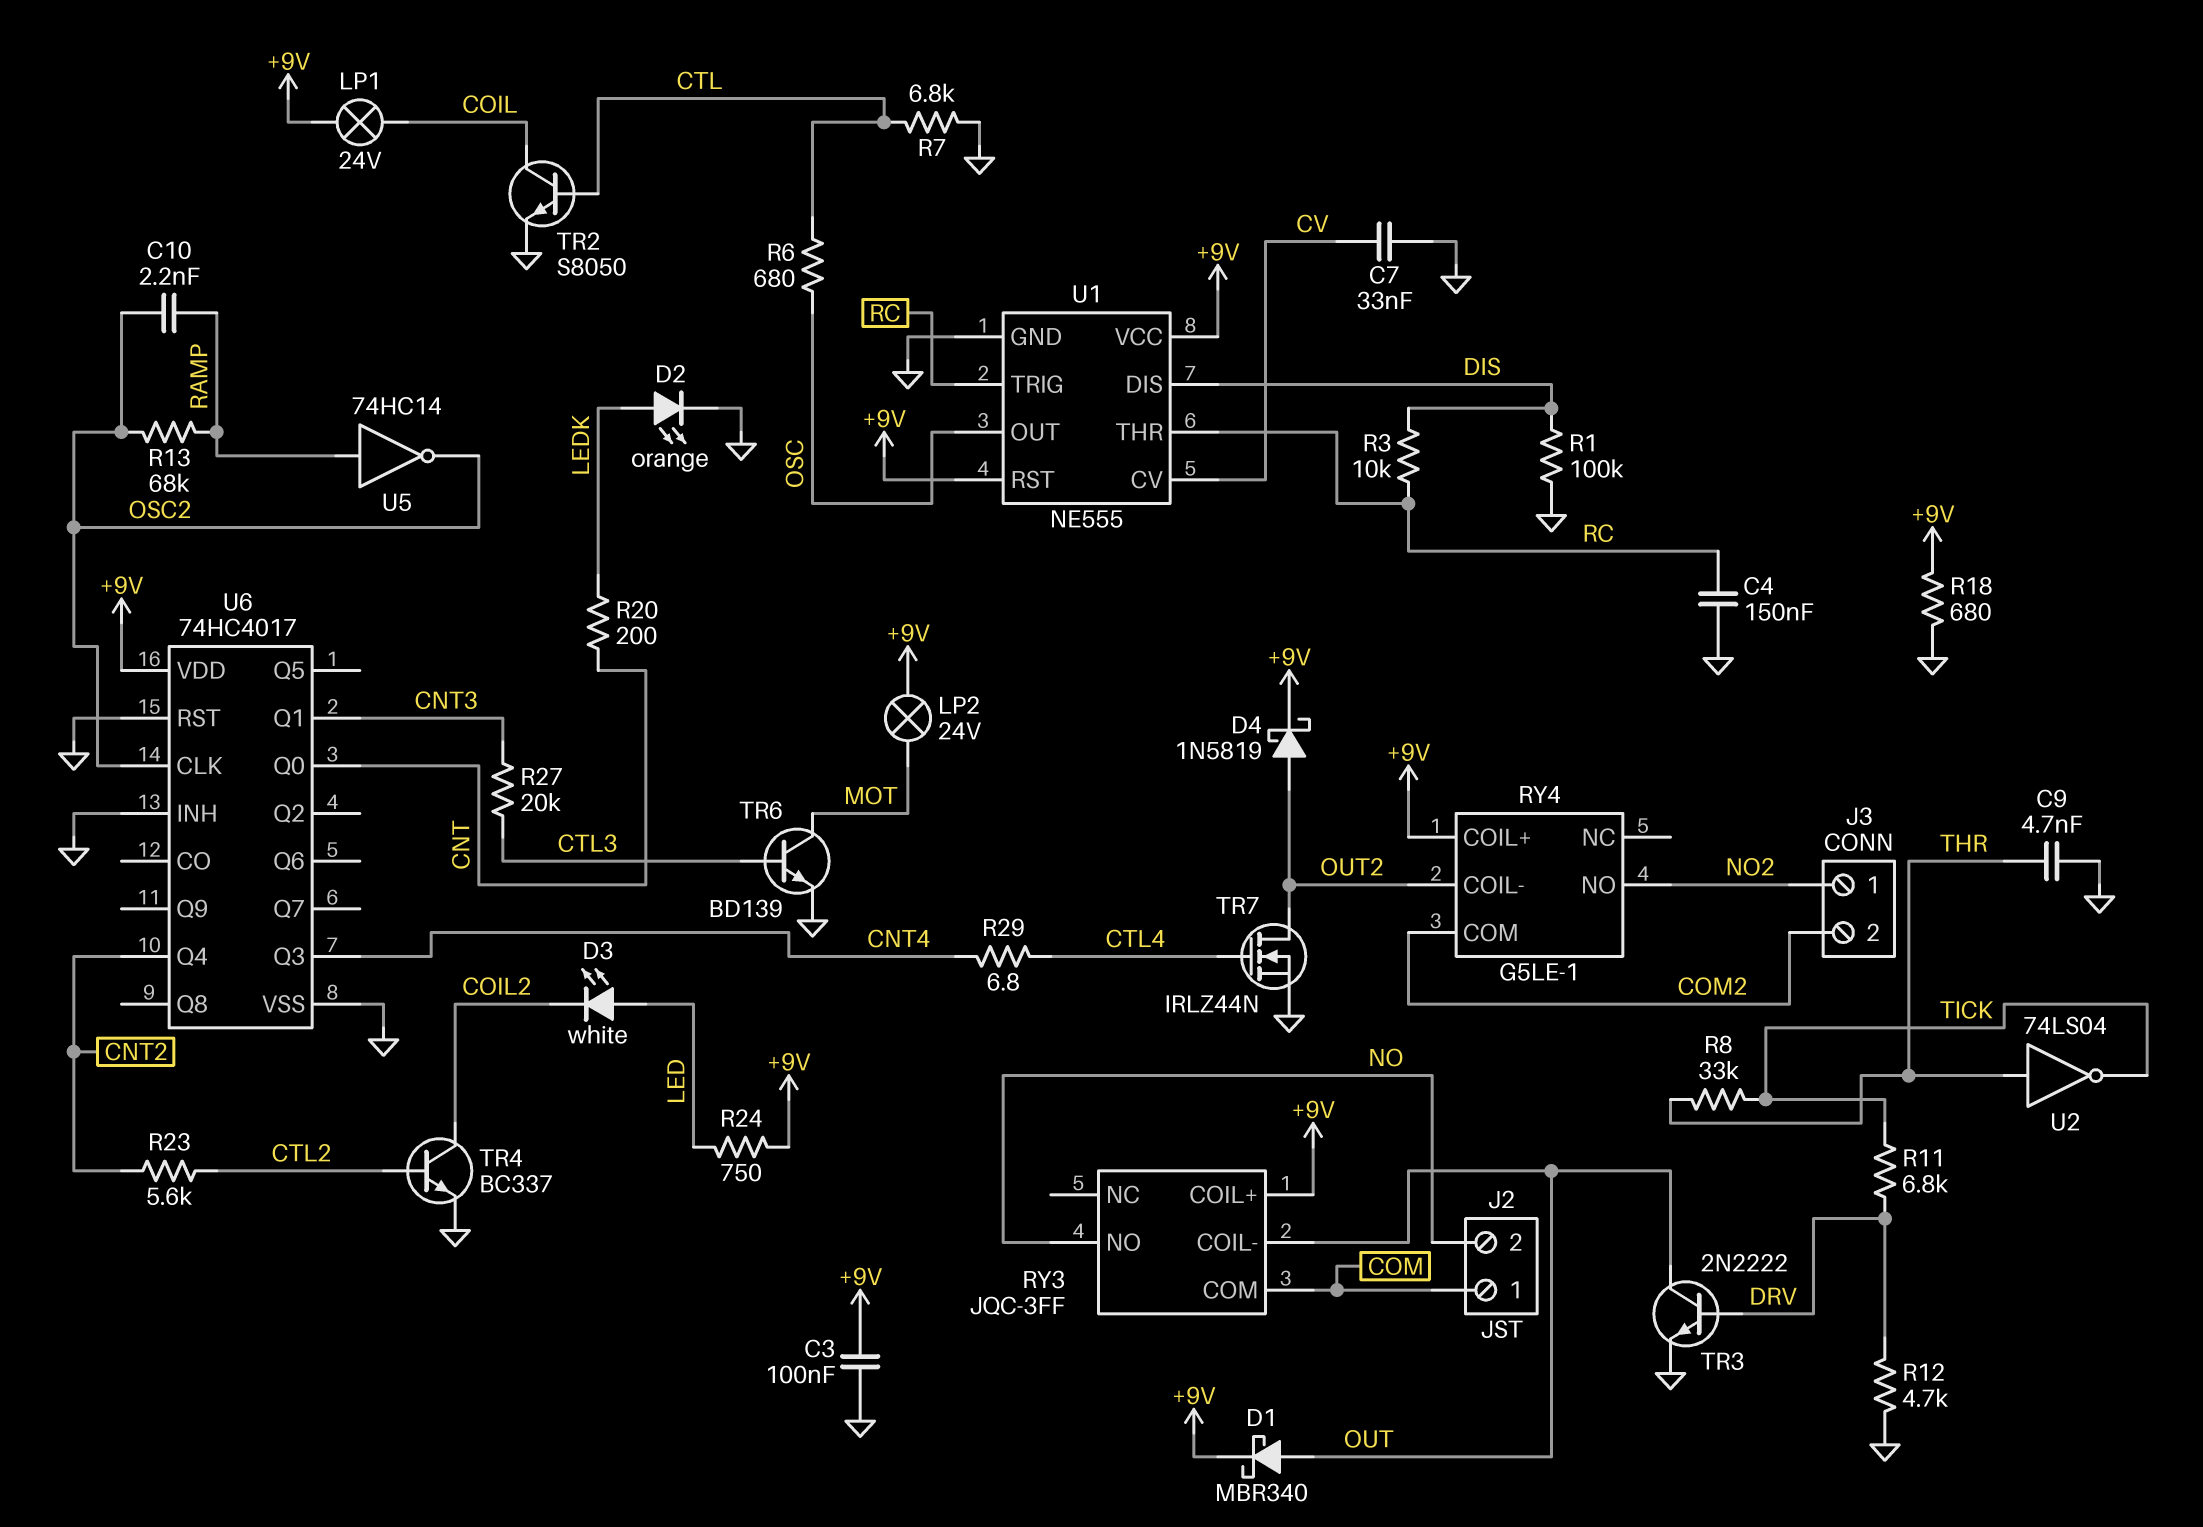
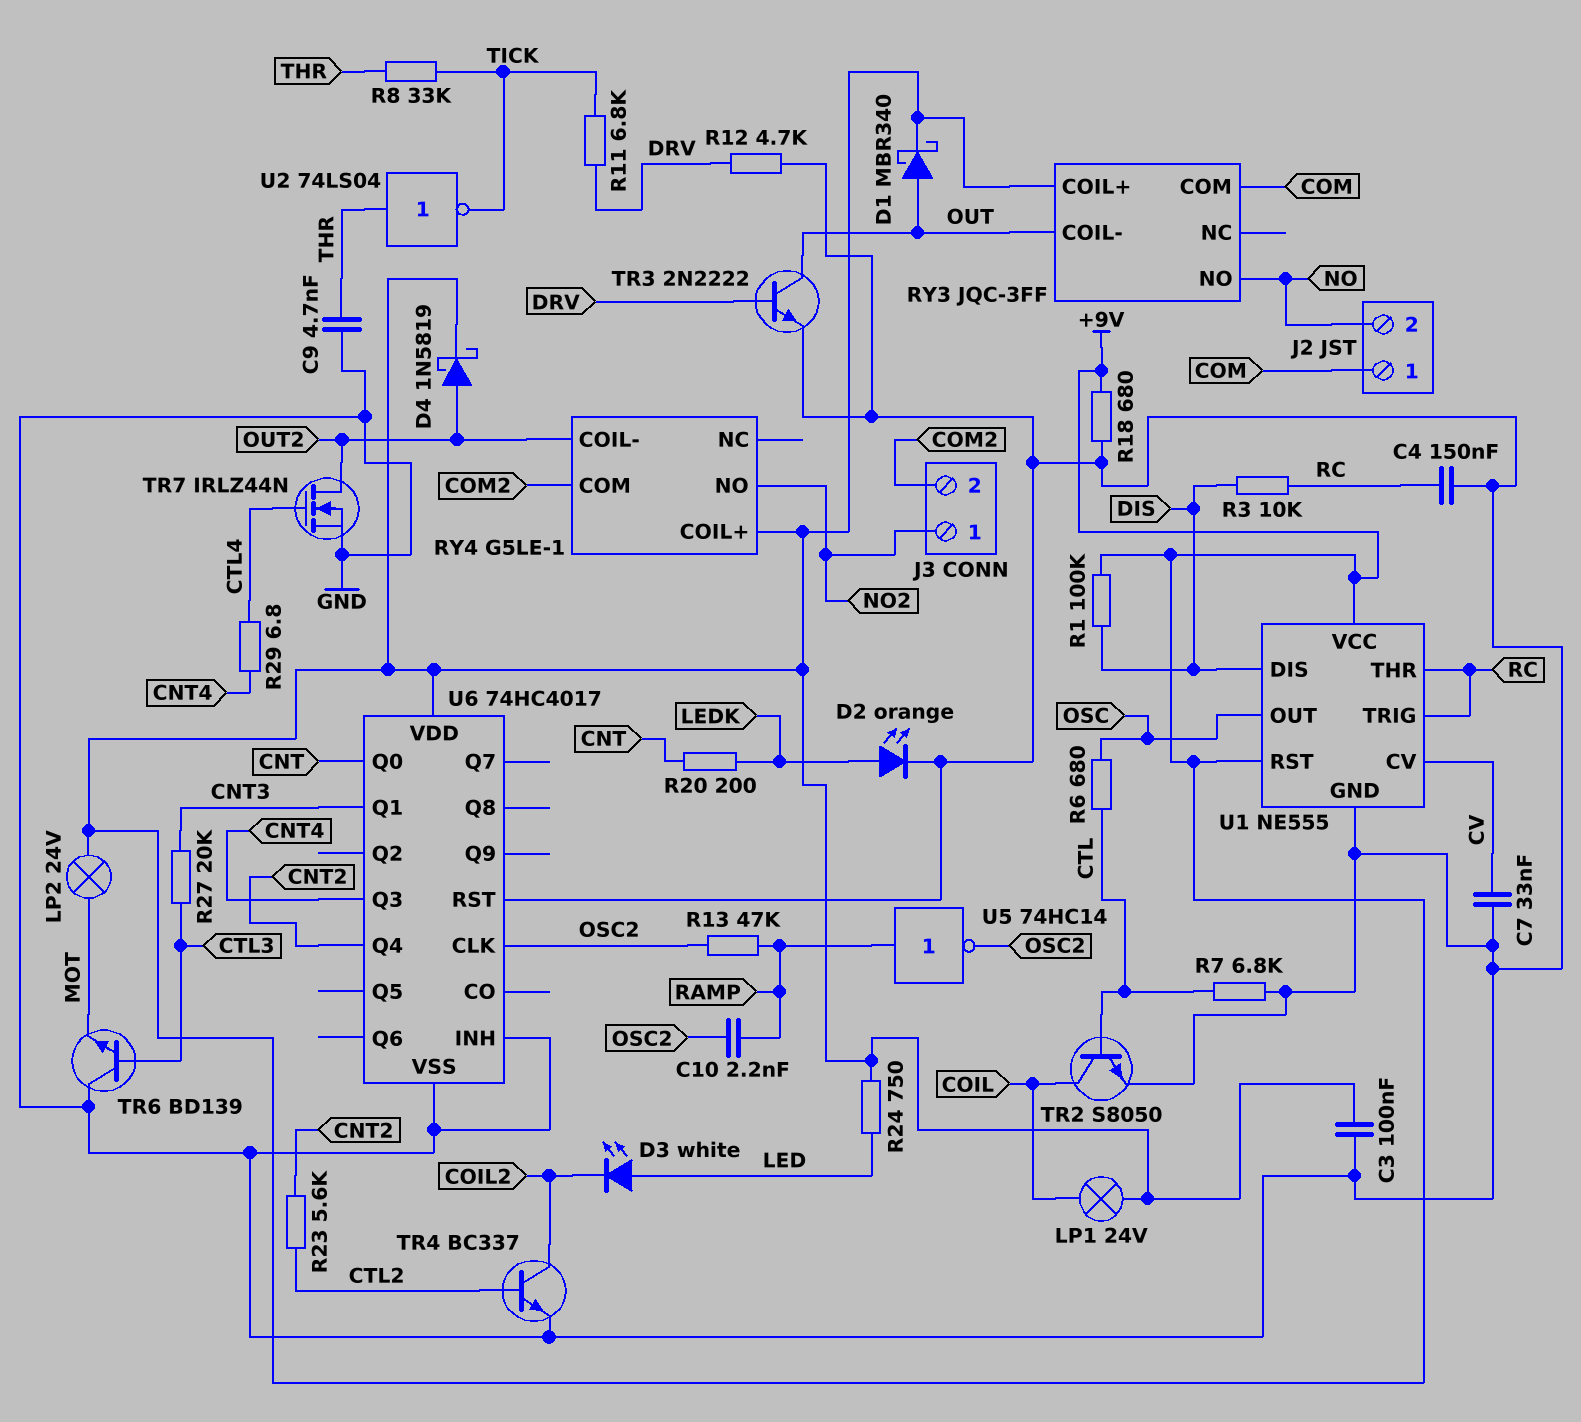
R1: 100k (DIS, GND) -> 100k (+9V, DIS)
R13: 68k (OSC2, RAMP) -> 47k (OSC2, RAMP)
TR6: NPN BD139 (B CTL3, C MOT, E GND) -> NPN BD139 (B CTL3, C GND, E MOT)

